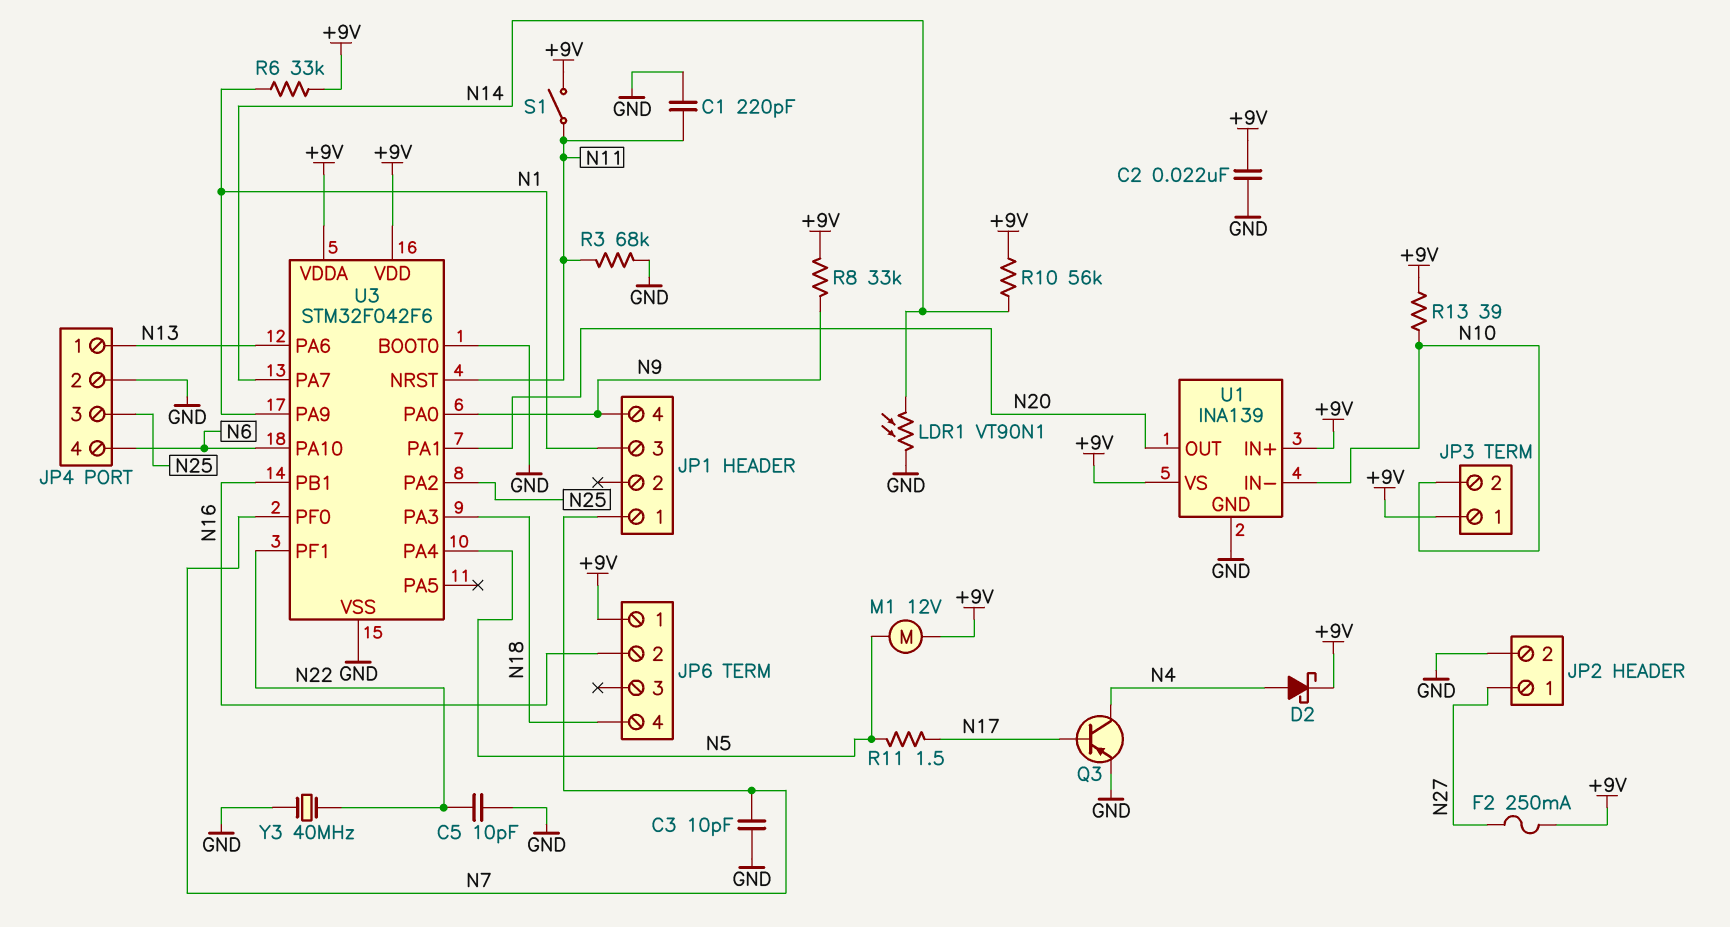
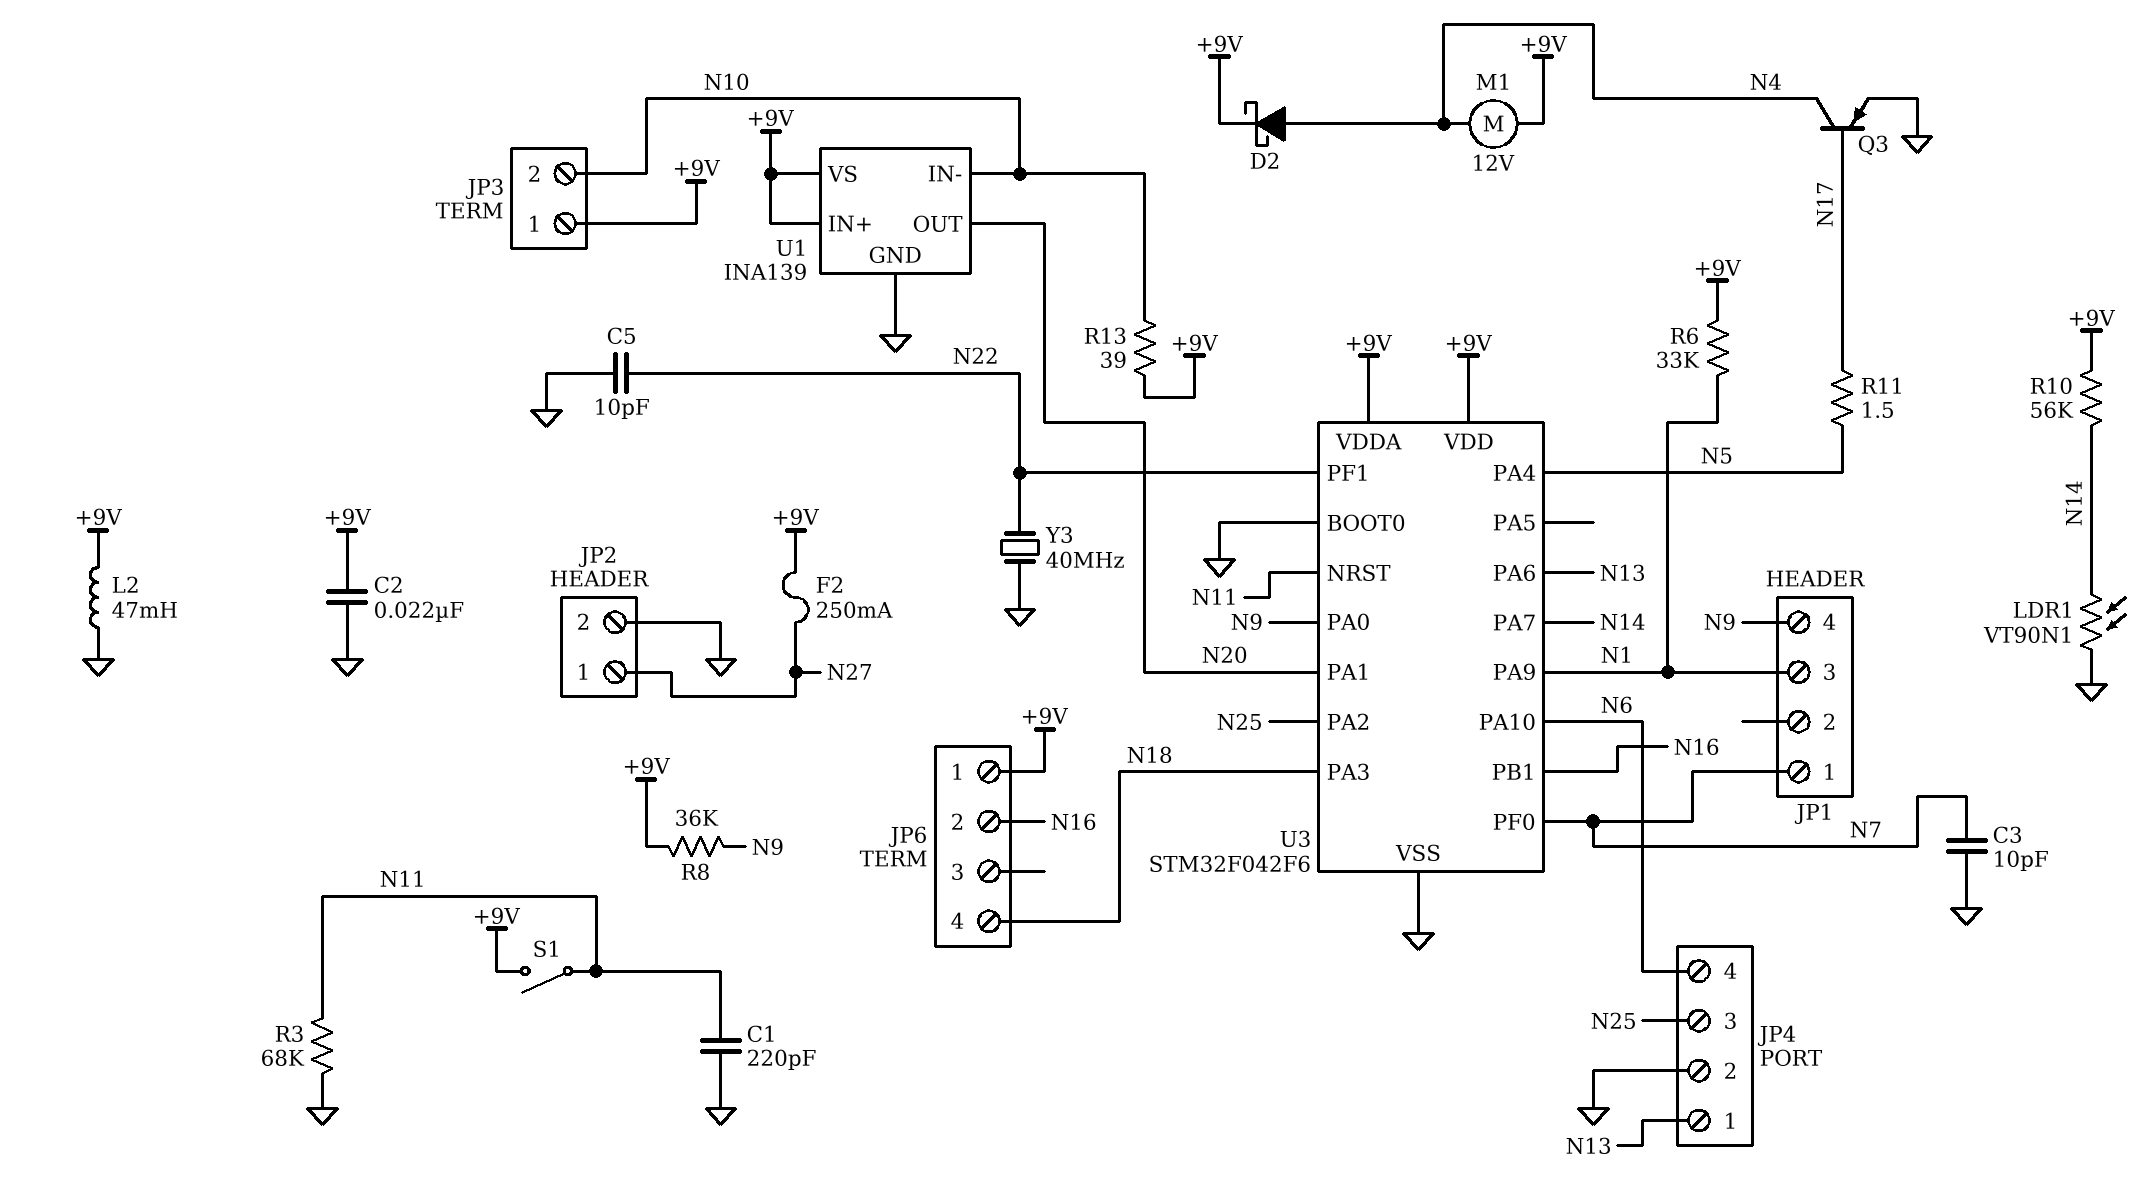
L2: none -> 47mH (+9V, GND)
M1: motor 12V (+9V, N5) -> motor 12V (+9V, N4)
R8: 33k (+9V, N9) -> 36k (+9V, N9)

